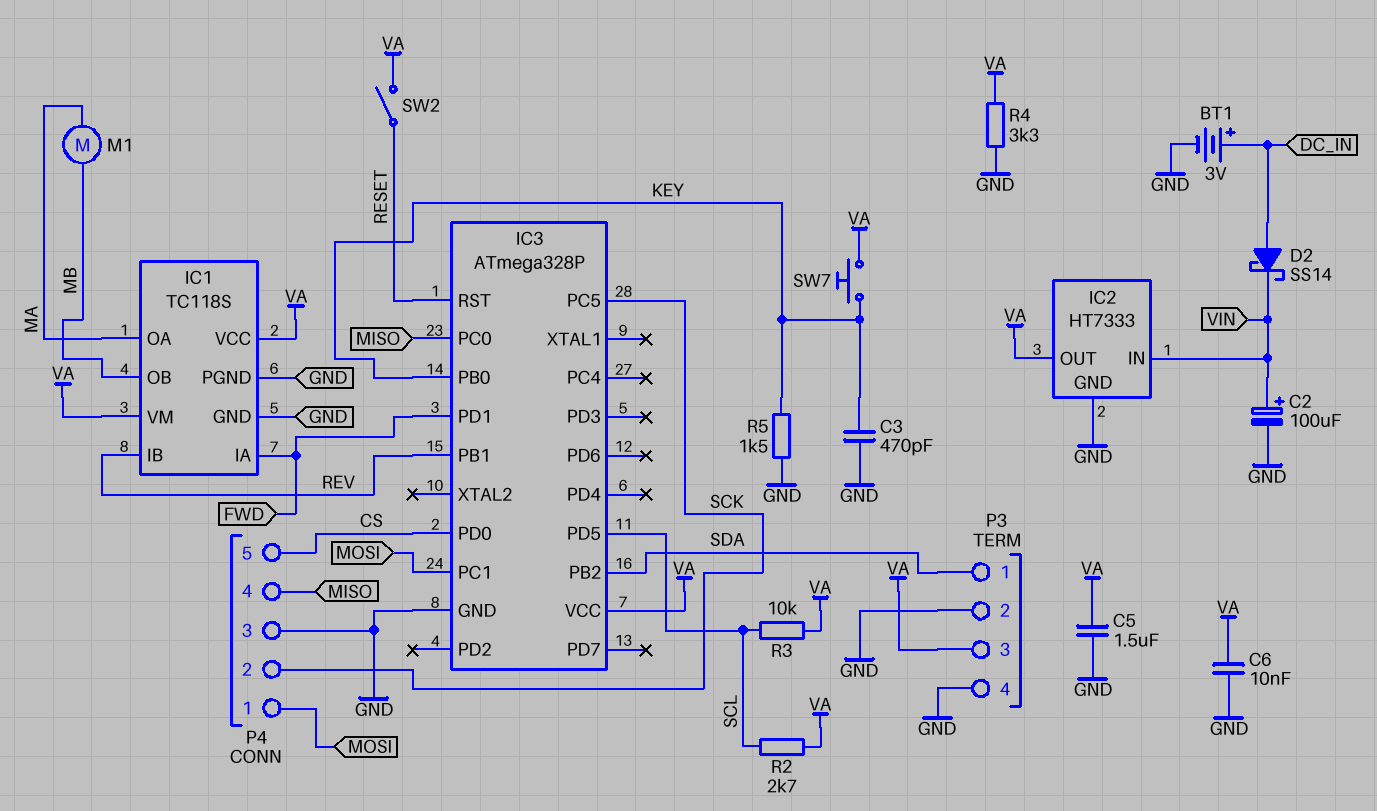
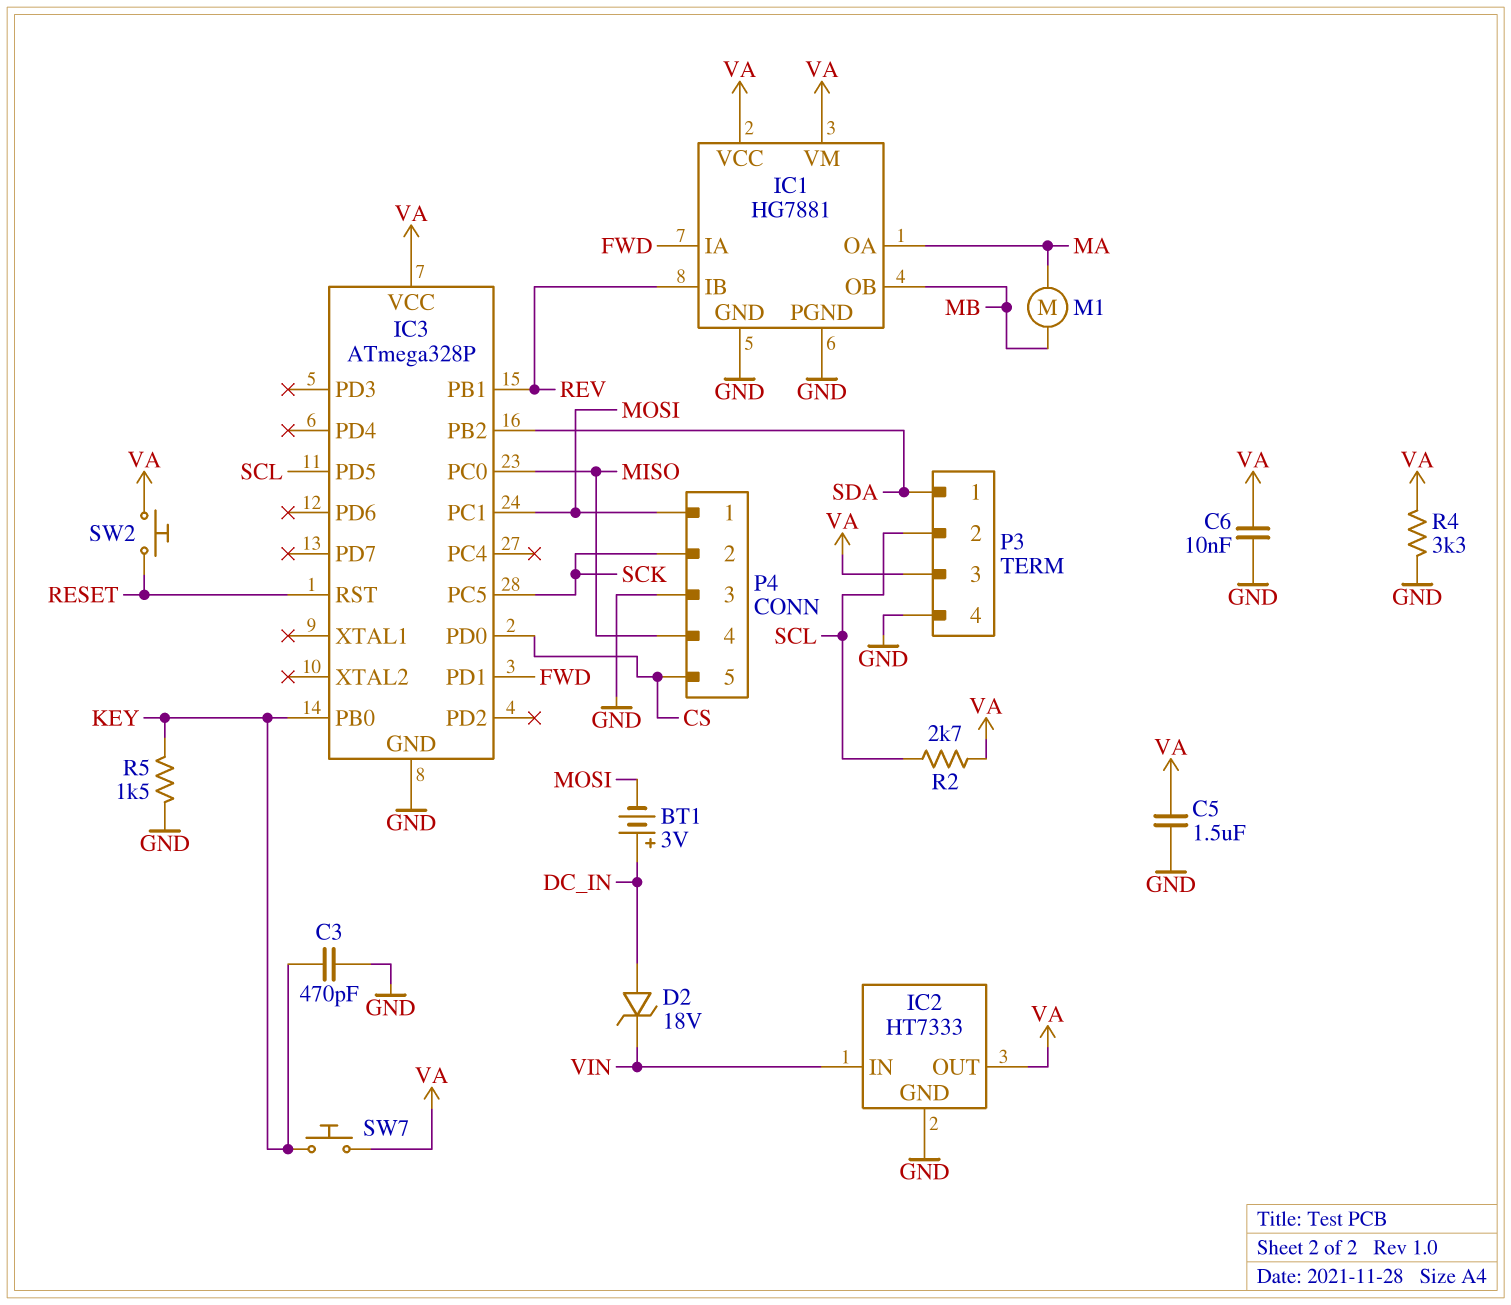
BT1: 3V (plus DC_IN, minus GND) -> 3V (plus DC_IN, minus MOSI)
C2: 100uF (plus VIN, minus GND) -> none
D2: schottky SS14 (A DC_IN, K VIN) -> zener 18V (A DC_IN, K VIN)
IC1: TC118S -> HG7881
P3 pin 2: GND -> SCL
R3: 10k (SCL, VA) -> none
SW2: switch (RESET, VA) -> button (RESET, VA)

